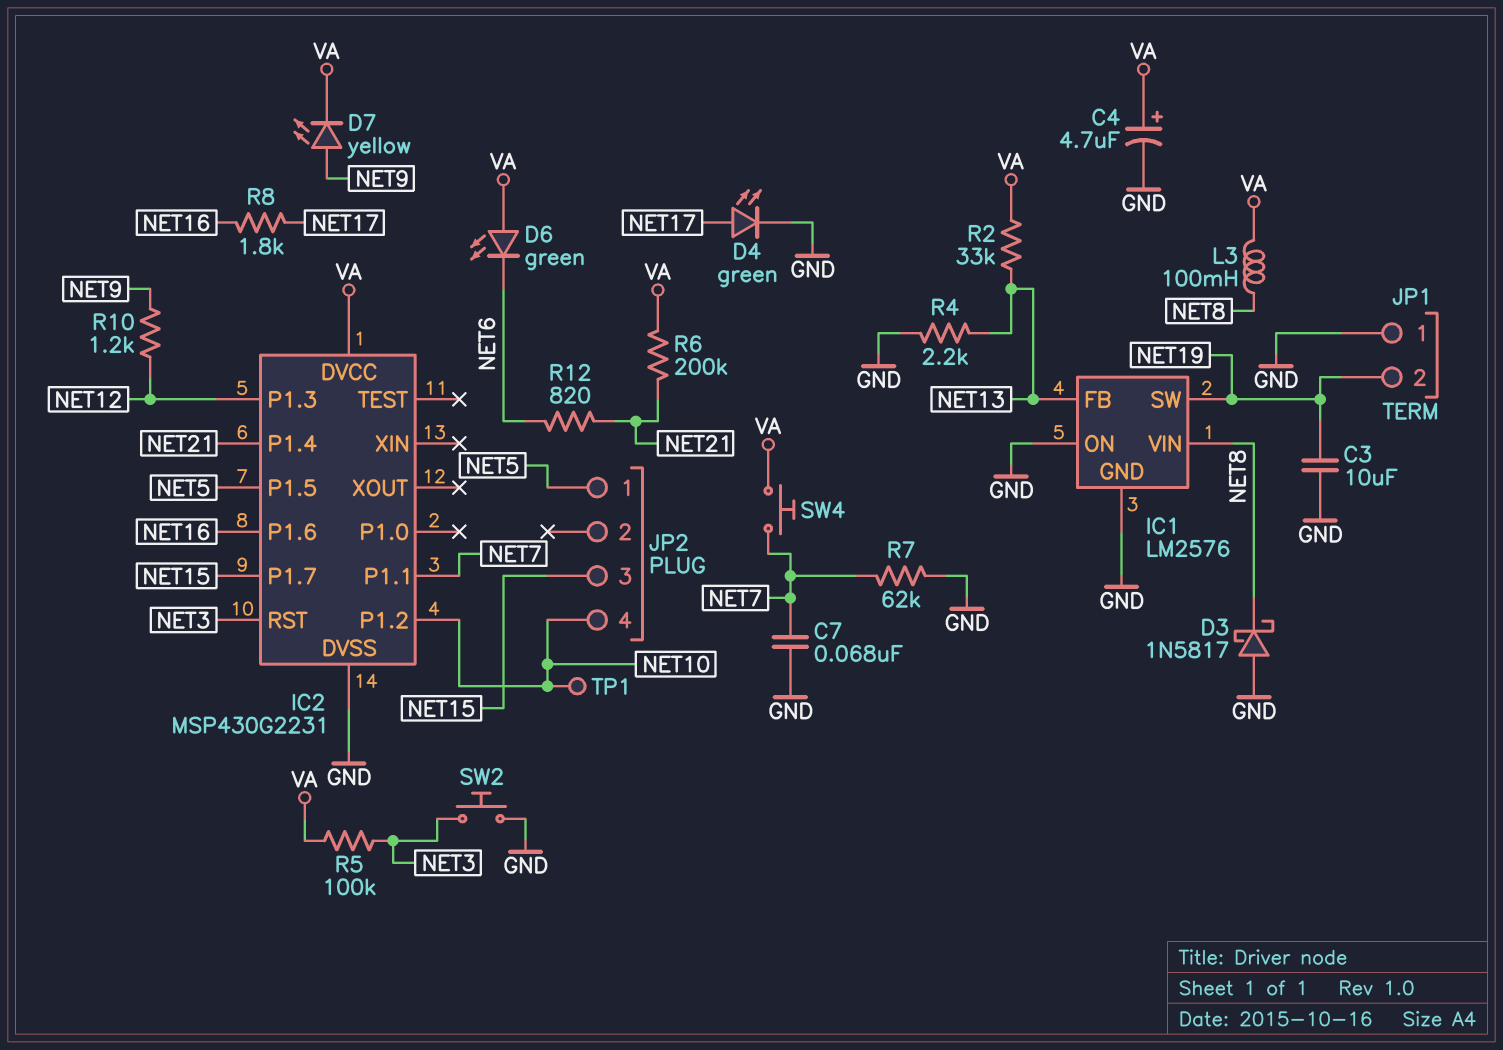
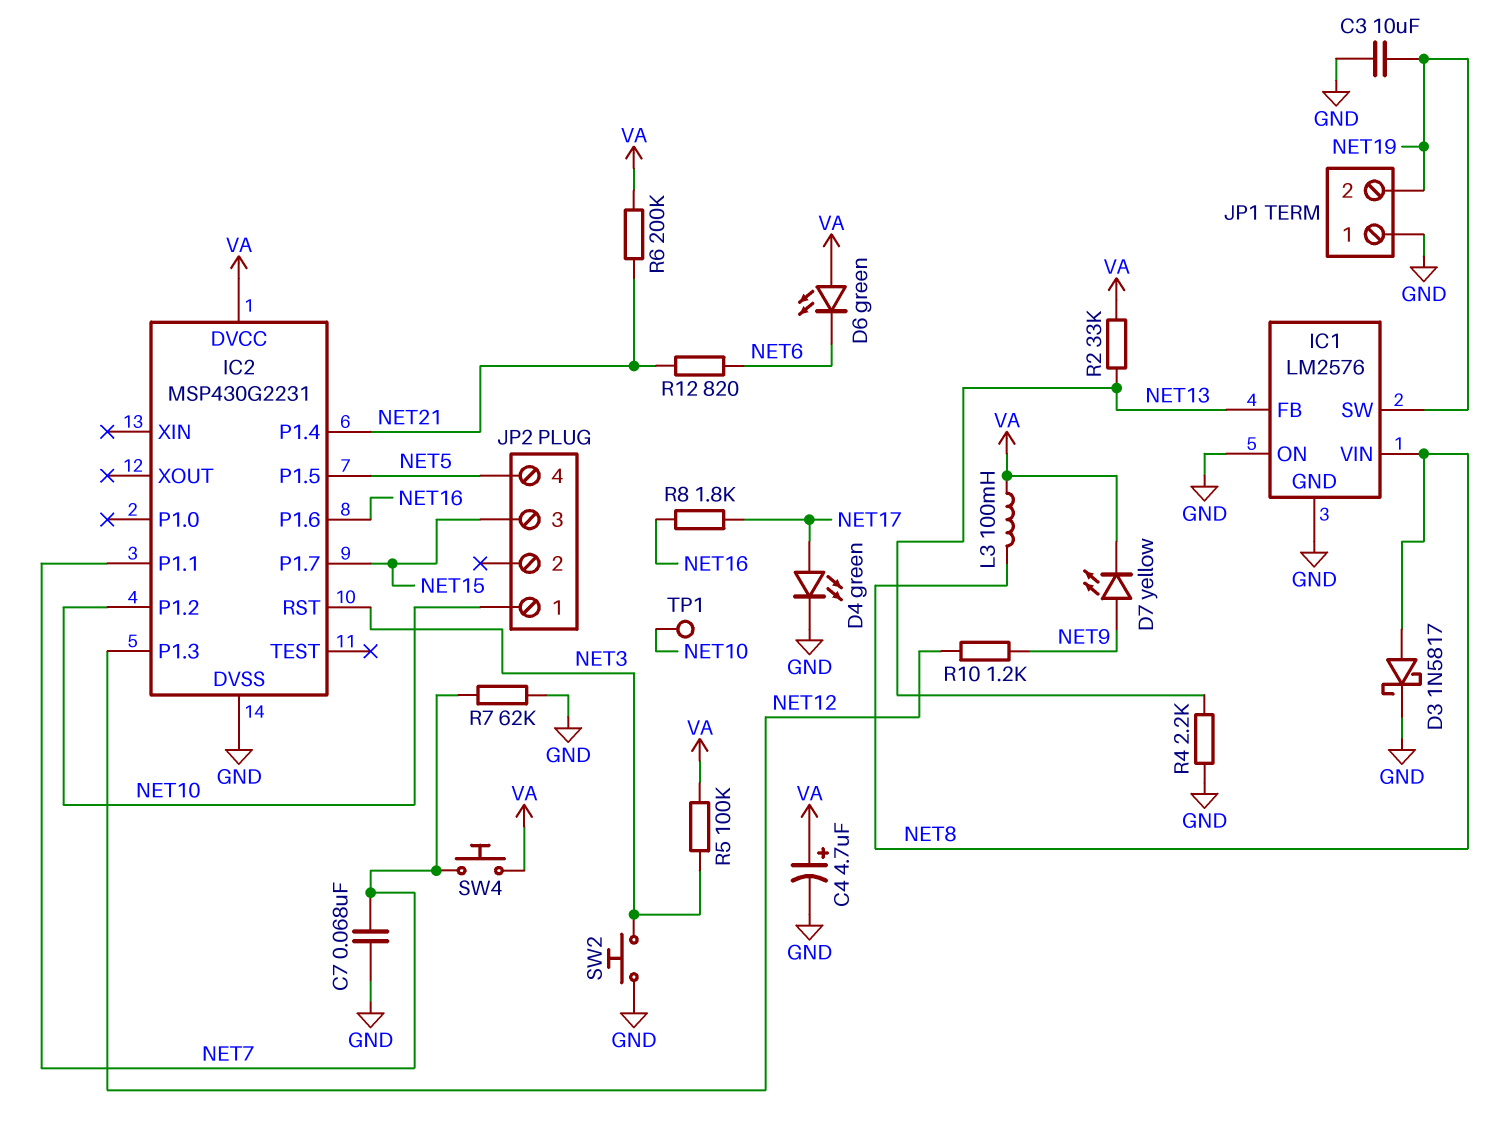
D3: schottky 1N5817 (A GND, K NET8) -> schottky 1N5817 (A NET8, K GND)
JP2 pin 1: NET5 -> NET10
JP2 pin 4: NET10 -> NET5

